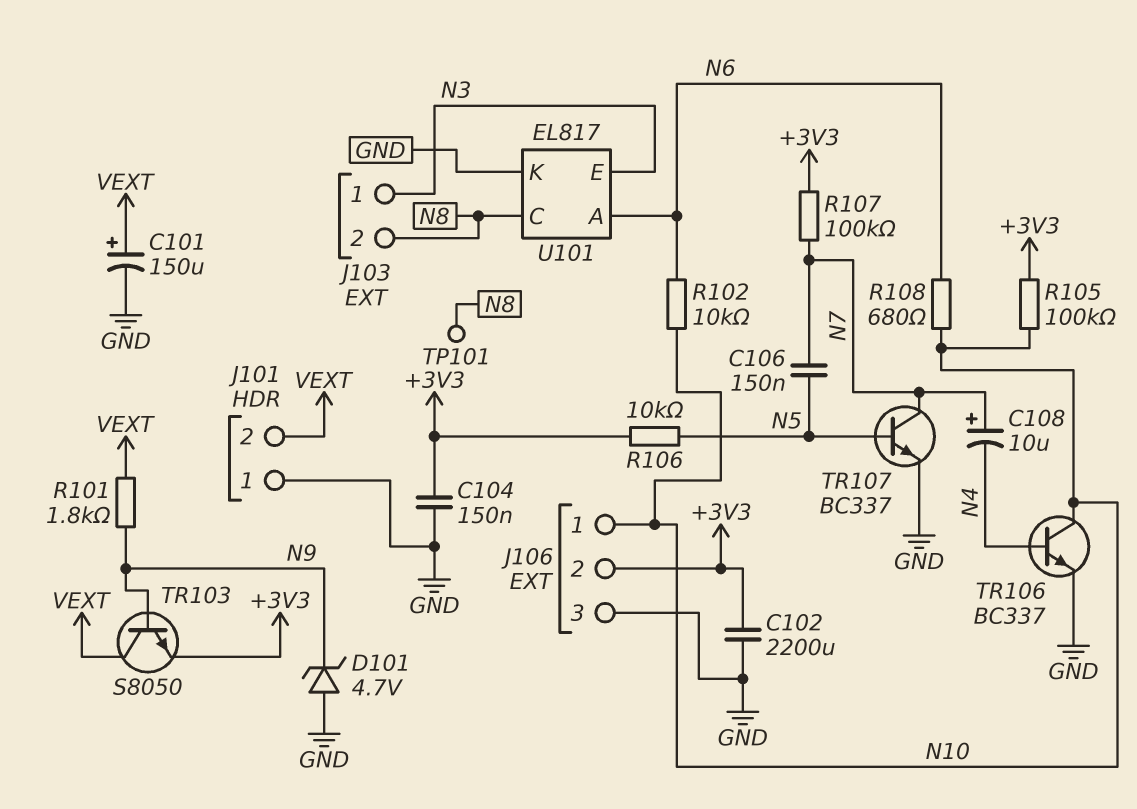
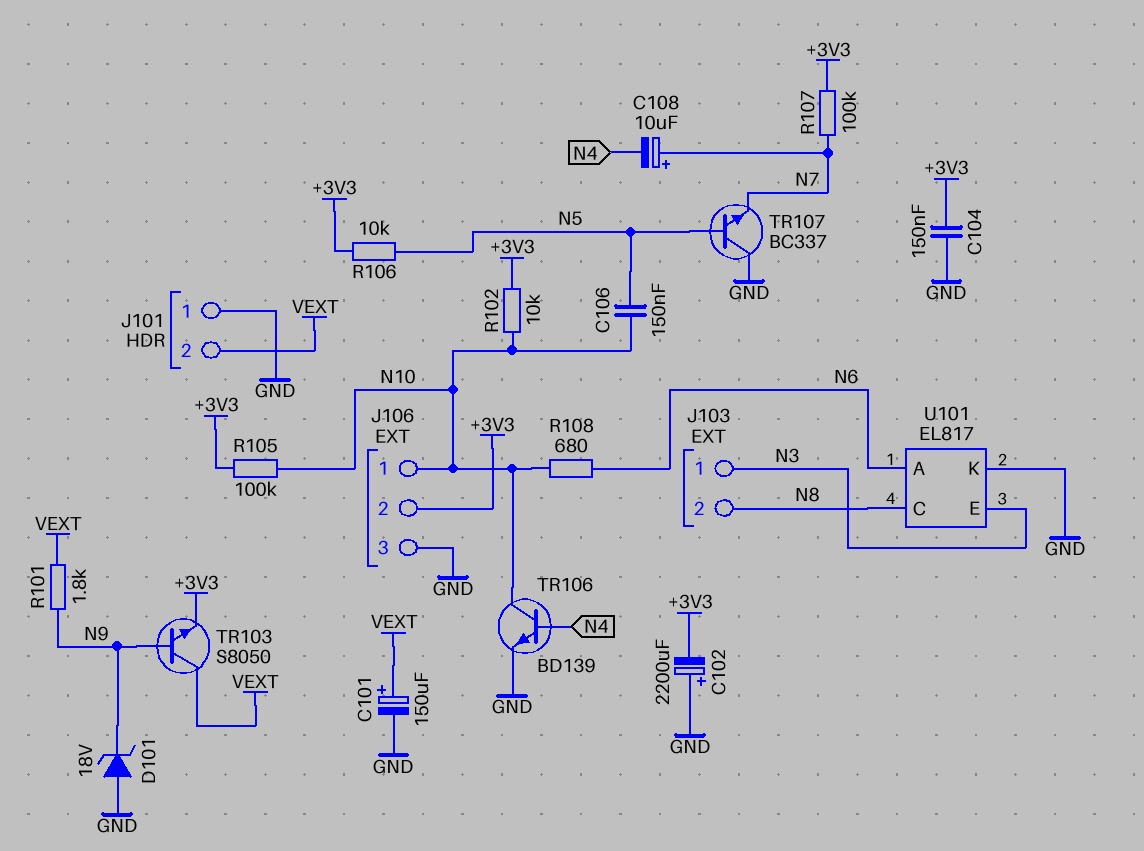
C102: 2200uF (+3V3, GND) -> 2200uF (plus GND, minus +3V3)
C106: 150nF (N5, N7) -> 150nF (N5, N10)
D101: zener 4.7V (A GND, K N9) -> zener 18V (A GND, K N9)
R102: 10k (N6, N10) -> 10k (+3V3, N10)
TP101: test point (N8) -> none
TR106: NPN BC337 (B N4, C N10, E GND) -> NPN BD139 (B N4, C N10, E GND)
TR107: NPN BC337 (B N5, C N7, E GND) -> NPN BC337 (B N5, C GND, E N7)

